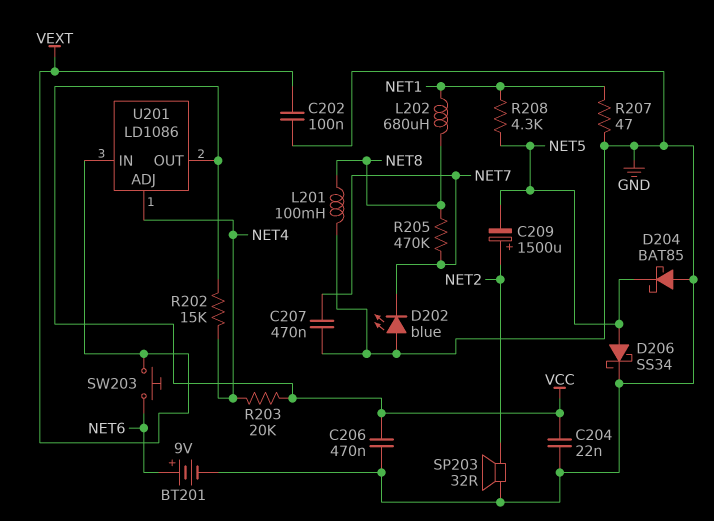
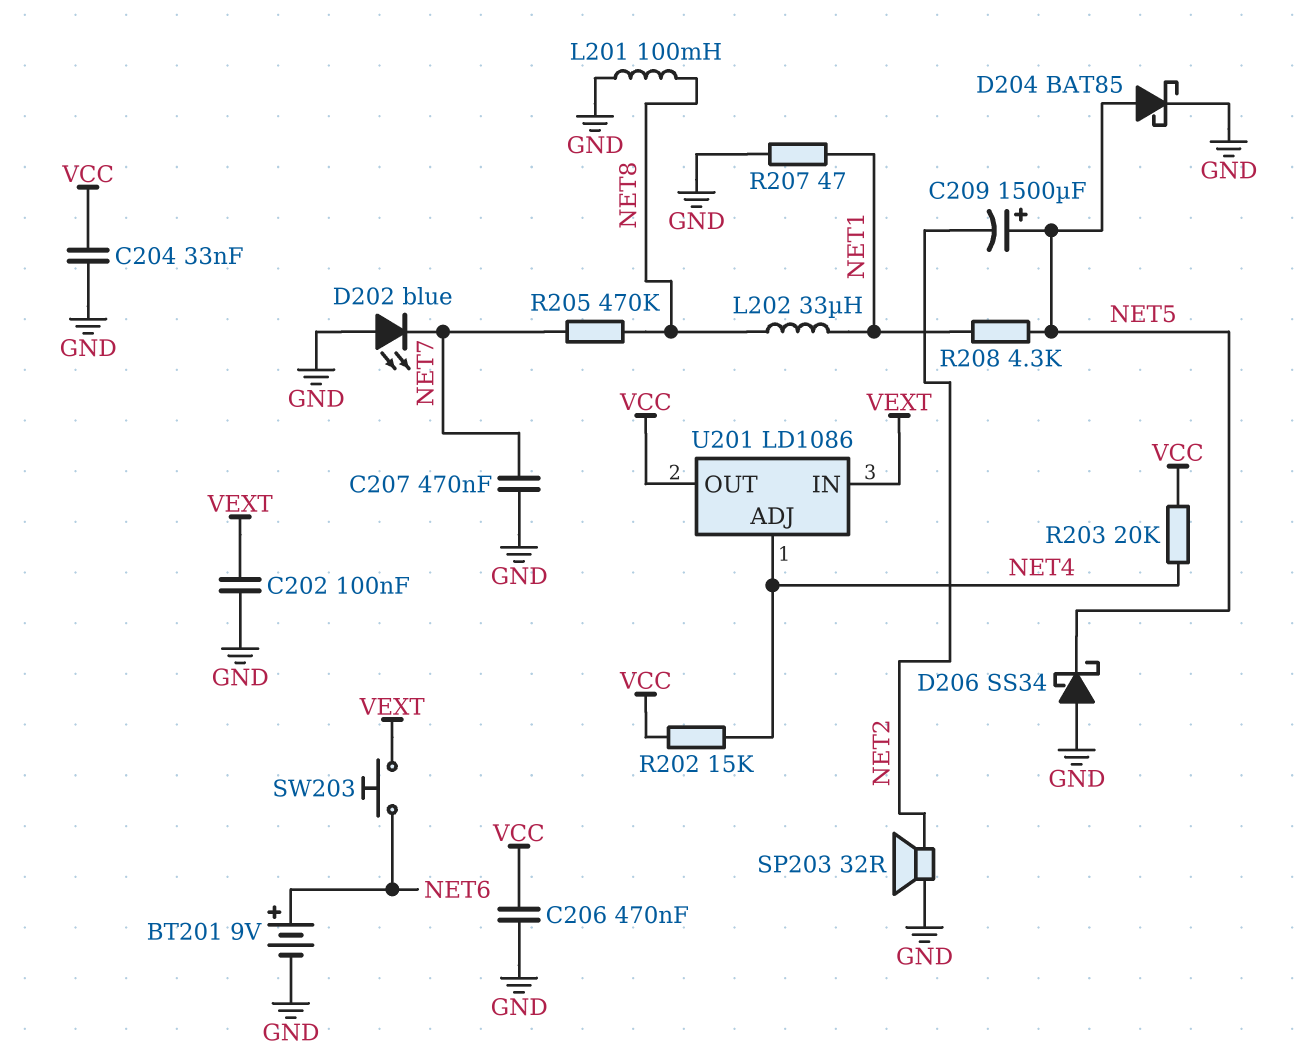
C204: 22nF (GND, VCC) -> 33nF (GND, VCC)
C209: 1500uF (plus NET2, minus NET5) -> 1500uF (plus NET5, minus NET2)
D204: schottky BAT85 (A GND, K NET5) -> schottky BAT85 (A NET5, K GND)
D206: schottky SS34 (A NET5, K GND) -> schottky SS34 (A GND, K NET5)
L202: 680uH (NET1, NET8) -> 33uH (NET1, NET8)

